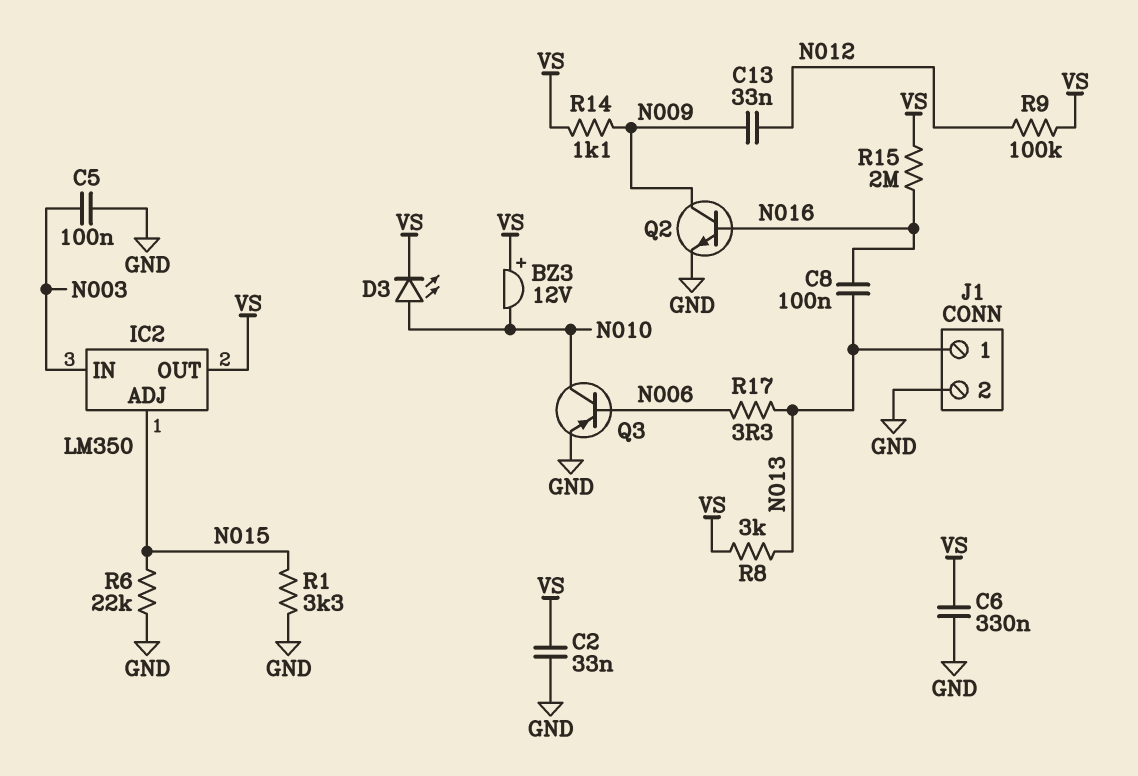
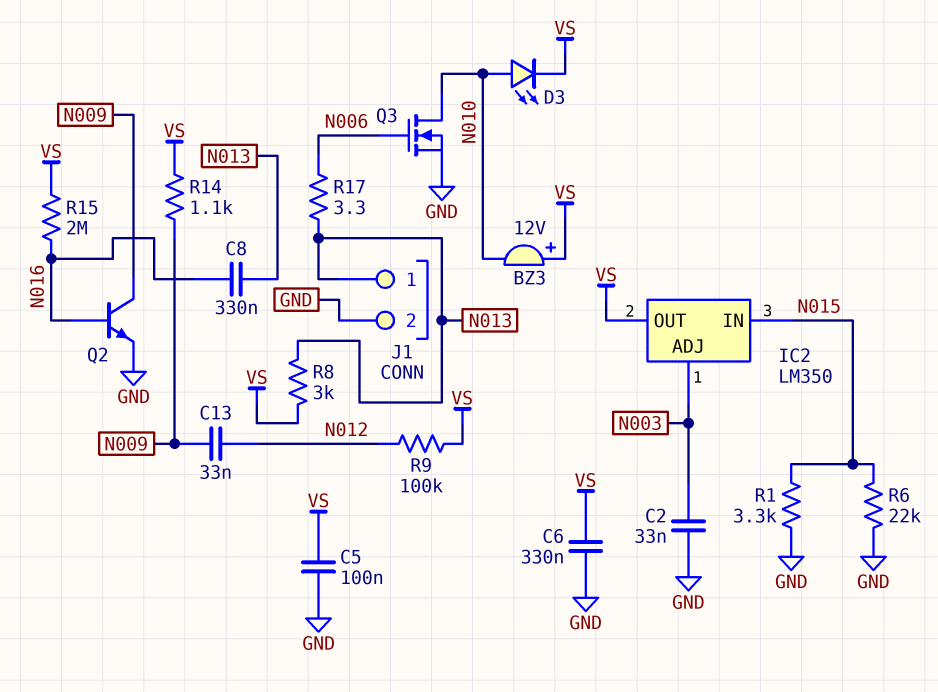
C2: 33nF (GND, VS) -> 33nF (GND, N003)
C5: 100nF (GND, N003) -> 100nF (GND, VS)
C8: 100nF (N013, N016) -> 330nF (N013, N016)
IC2 pin ADJ: N015 -> N003
IC2 pin IN: N003 -> N015
Q3: PNP (B N006, C N010, E GND) -> NMOS (G N006, D N010, S GND)

